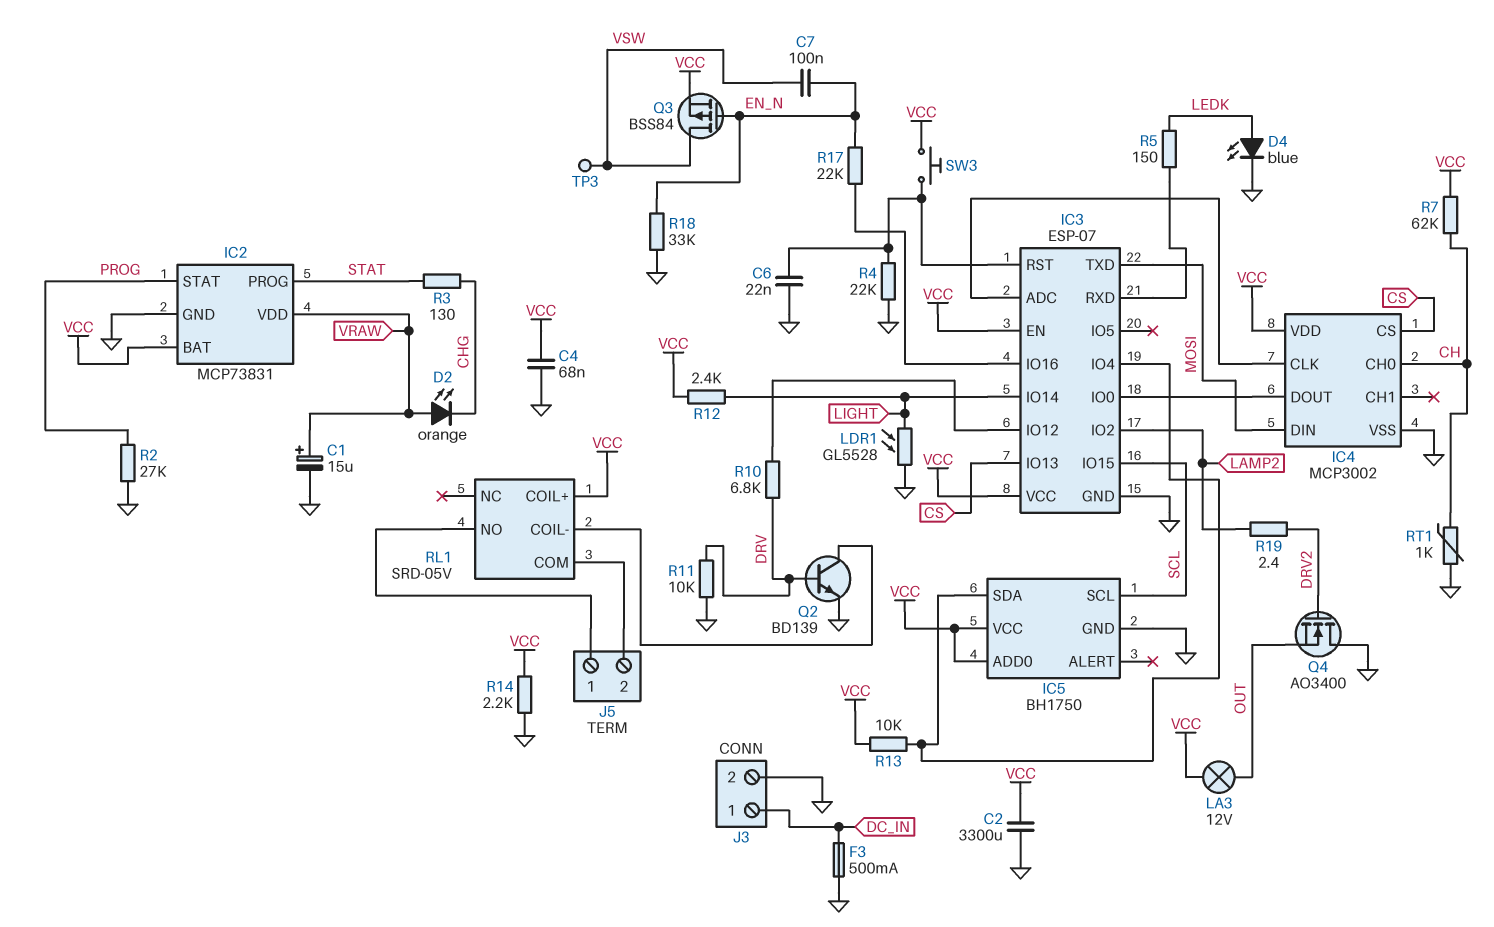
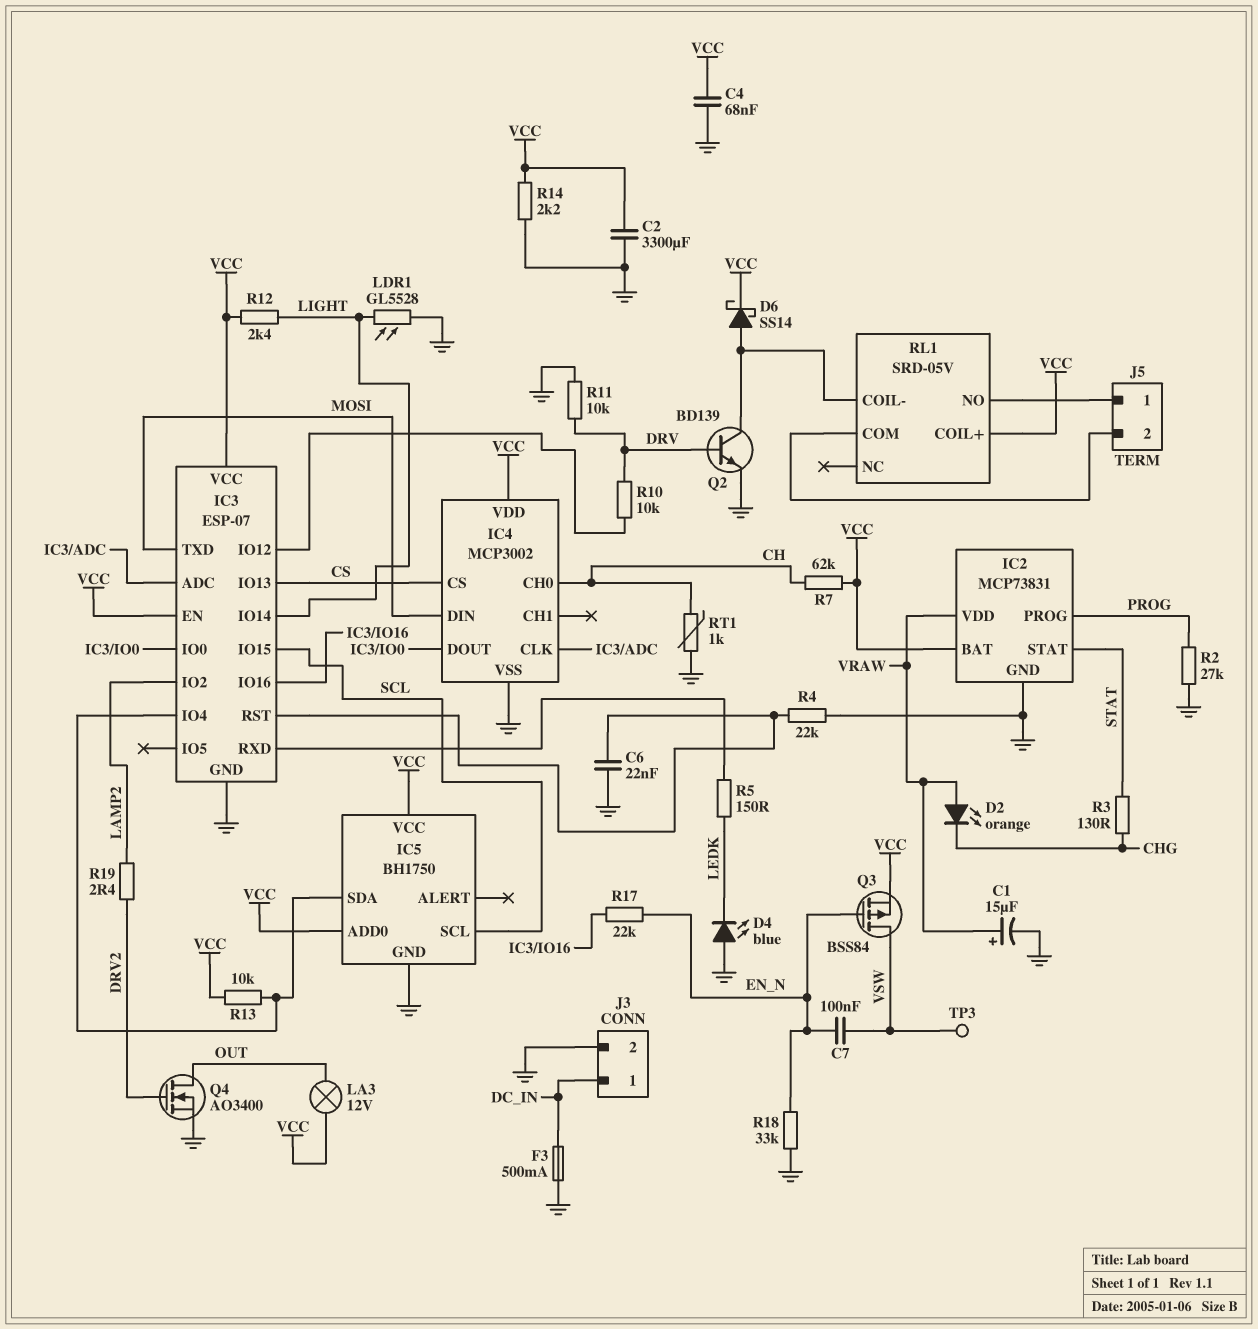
D4: LED blue (A LEDK, K GND) -> LED blue (A GND, K LEDK)
D6: none -> schottky SS14 (A RL1/COIL-, K VCC)
IC2 pin PROG: STAT -> PROG
IC2 pin STAT: PROG -> STAT
Q4: NMOS AO3400 (G DRV2, D GND, S OUT) -> NMOS AO3400 (G DRV2, D OUT, S GND)
R10: 6.8k (DRV, IC3/IO12) -> 10k (DRV, IC3/IO12)
SW3: button (IC3/RST, VCC) -> none

